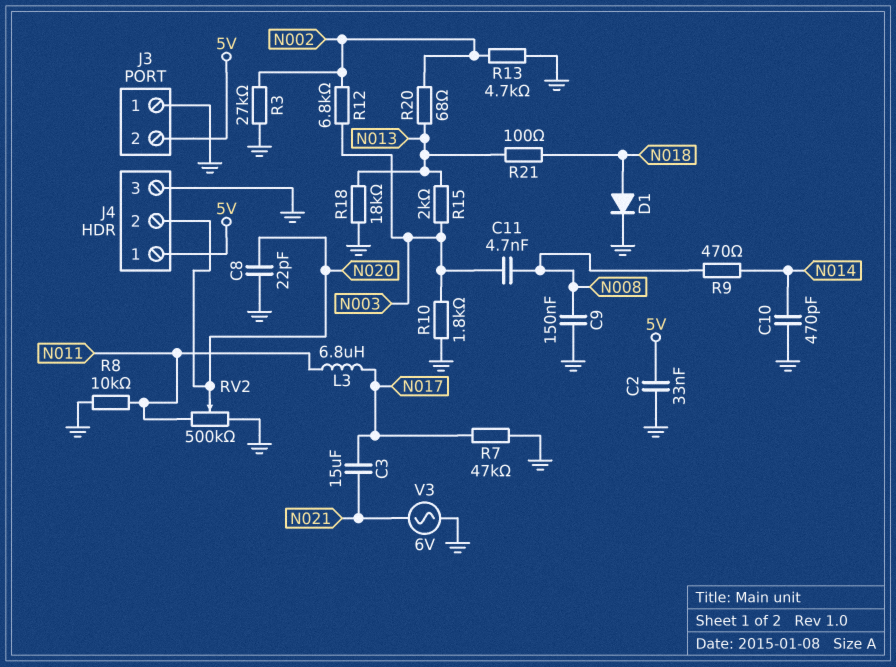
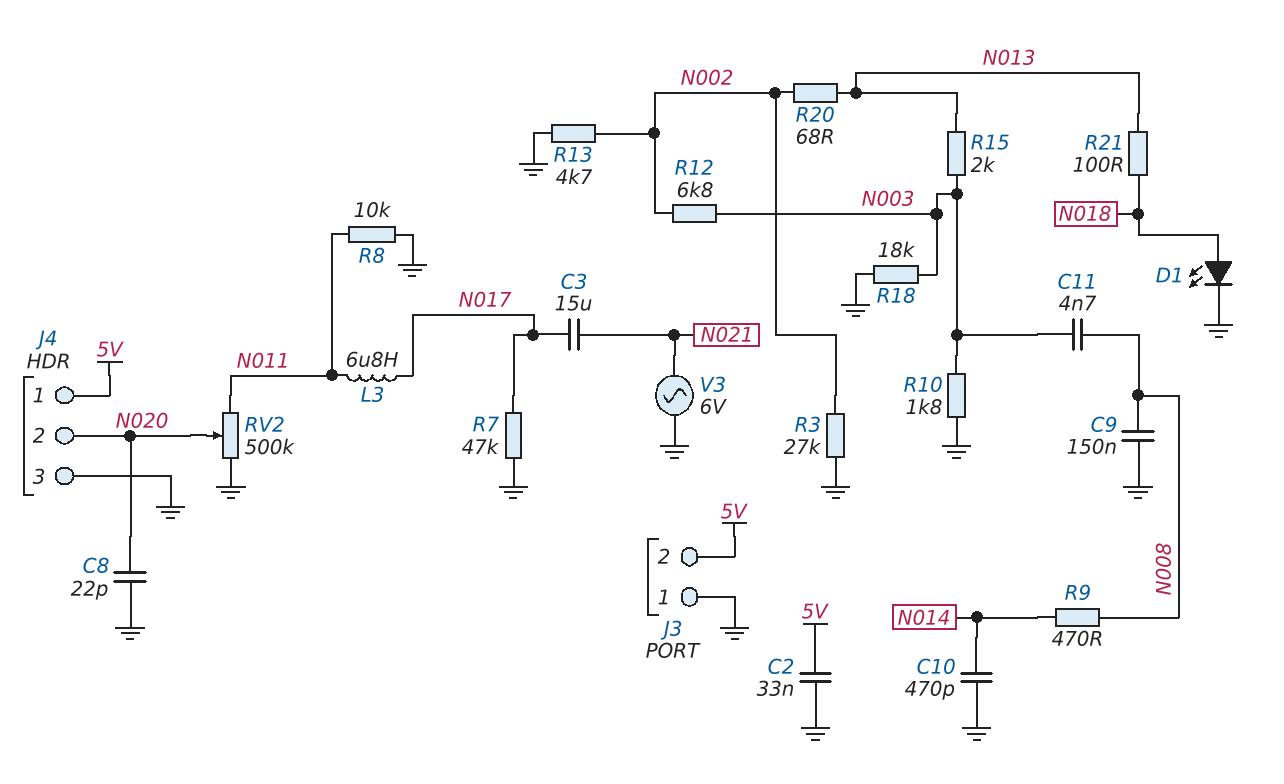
D1: diode (A N018, K GND) -> LED (A N018, K GND)
R18: 18k (GND, N013) -> 18k (GND, N003)

